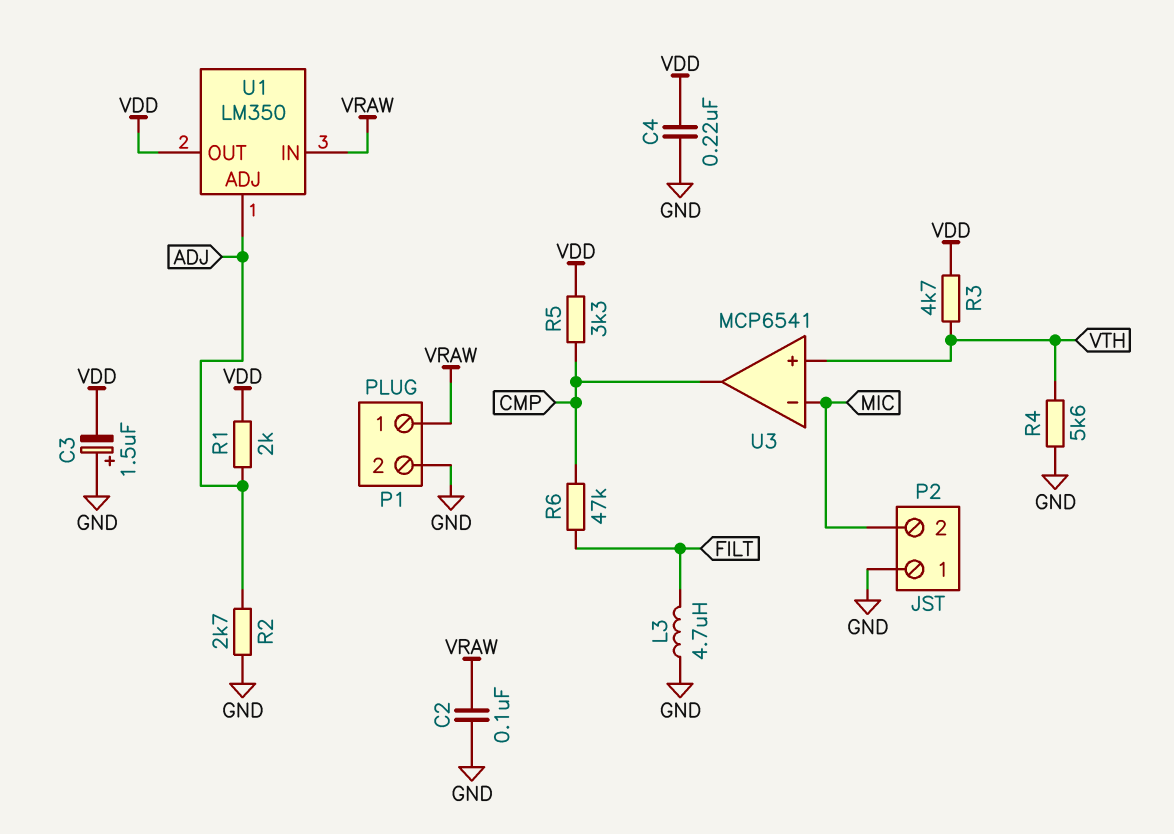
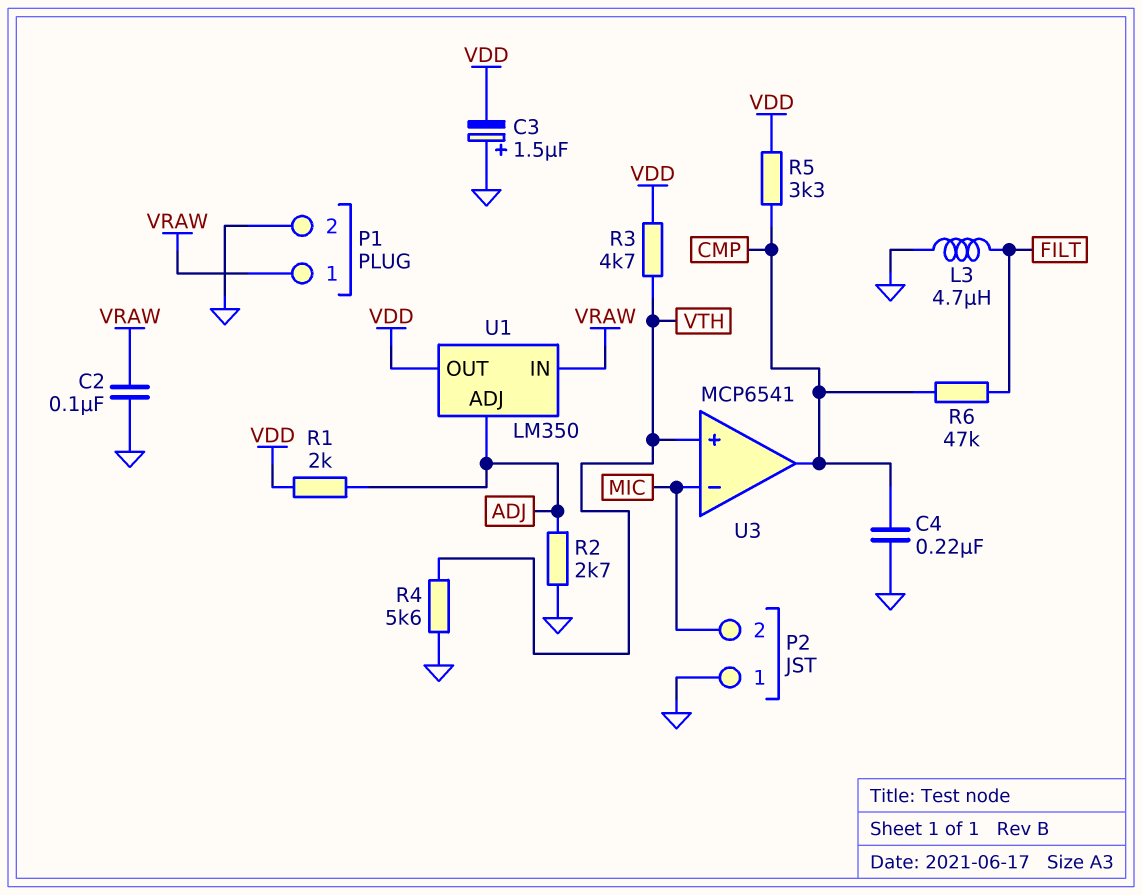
C4: 220nF (GND, VDD) -> 220nF (CMP, GND)

